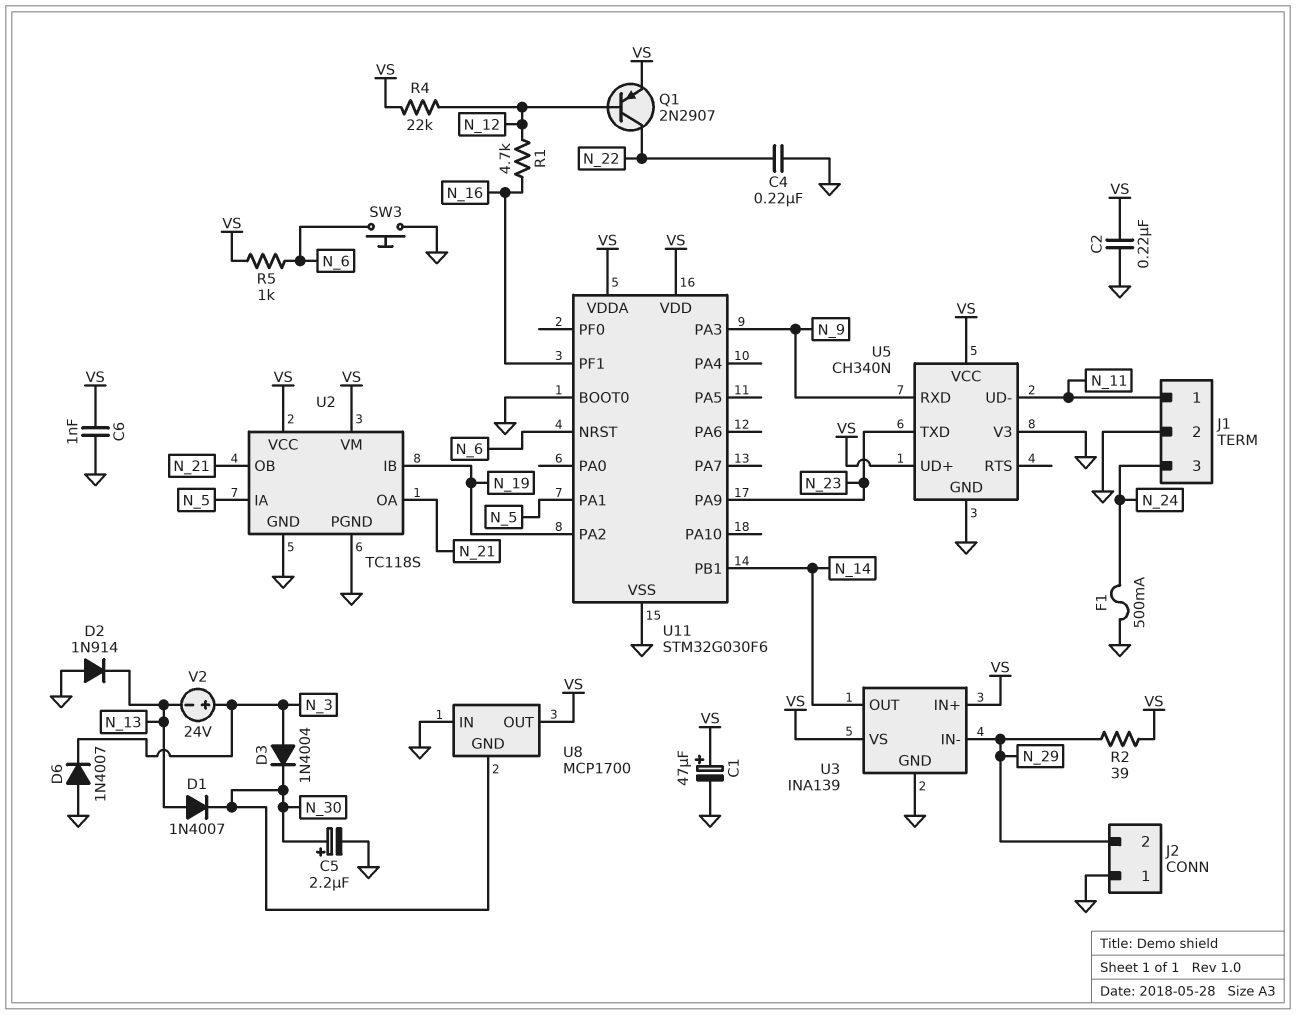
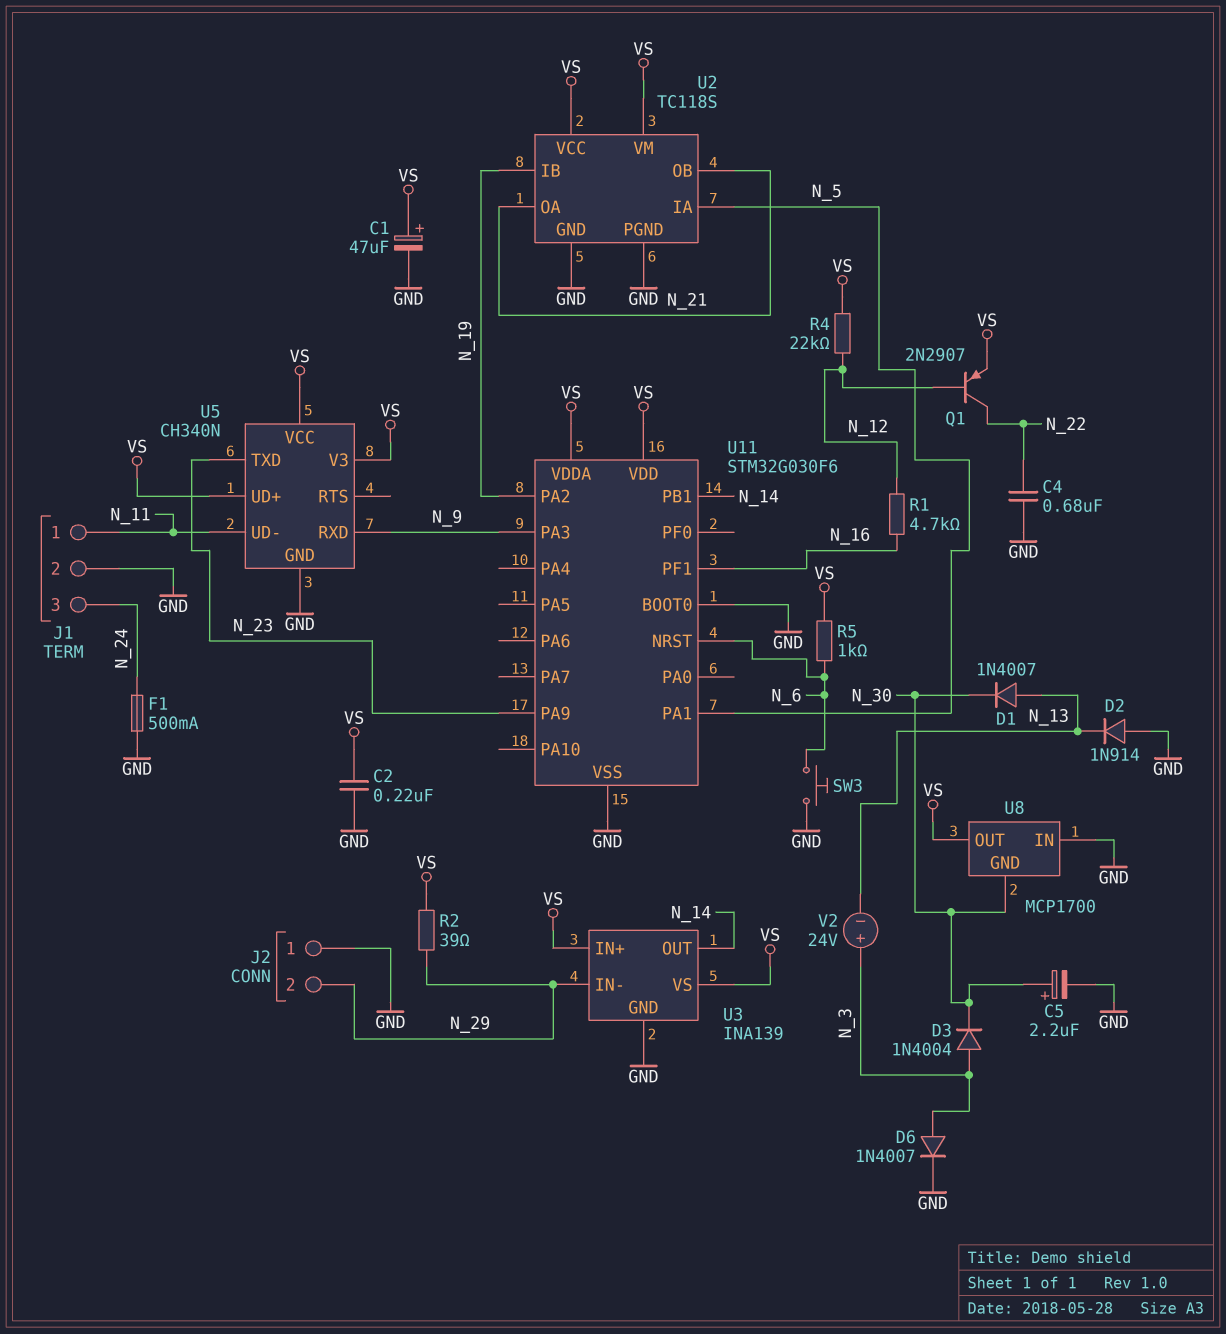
C4: 220nF (GND, N_22) -> 680nF (GND, N_22)
C6: 1nF (GND, VS) -> none
D6: diode 1N4007 (A GND, K N_3) -> diode 1N4007 (A N_3, K GND)
U5 pin V3: GND -> VS

